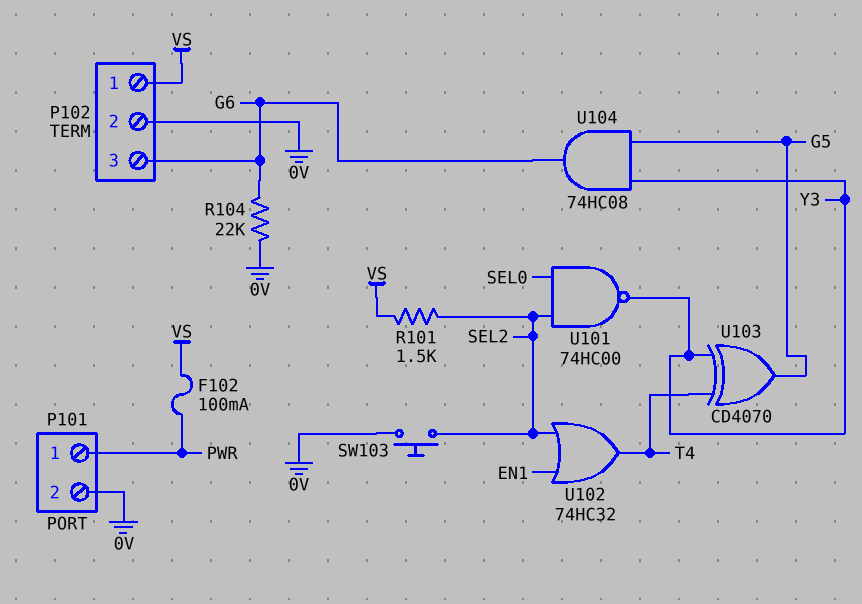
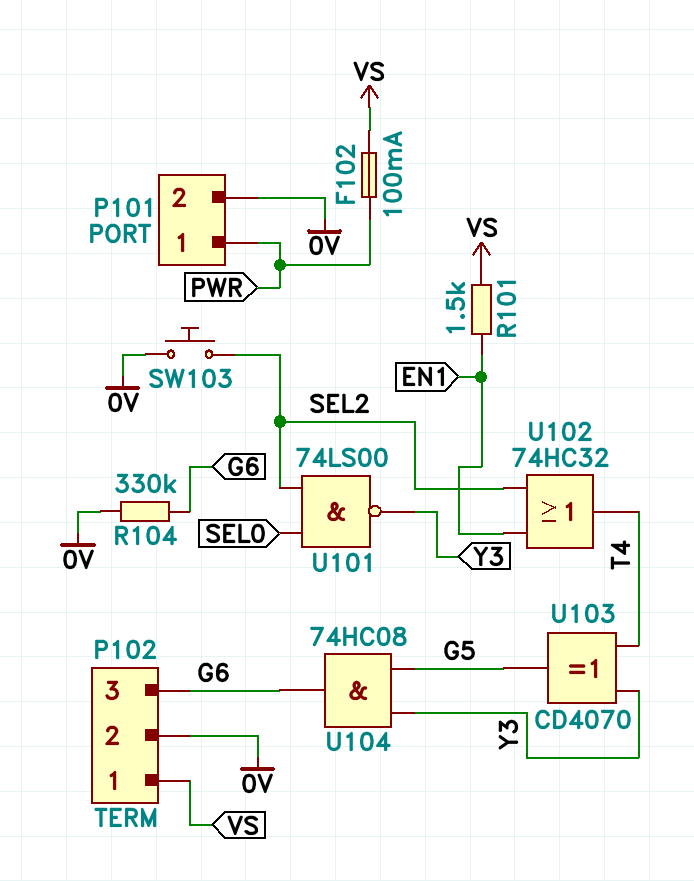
R101: 1.5k (SEL2, VS) -> 1.5k (EN1, VS)
R104: 22k (0V, G6) -> 330k (0V, G6)
U101: NAND 74HC00 (in SEL0, in SEL2, out Y3) -> NAND 74LS00 (in SEL0, in SEL2, out Y3)

